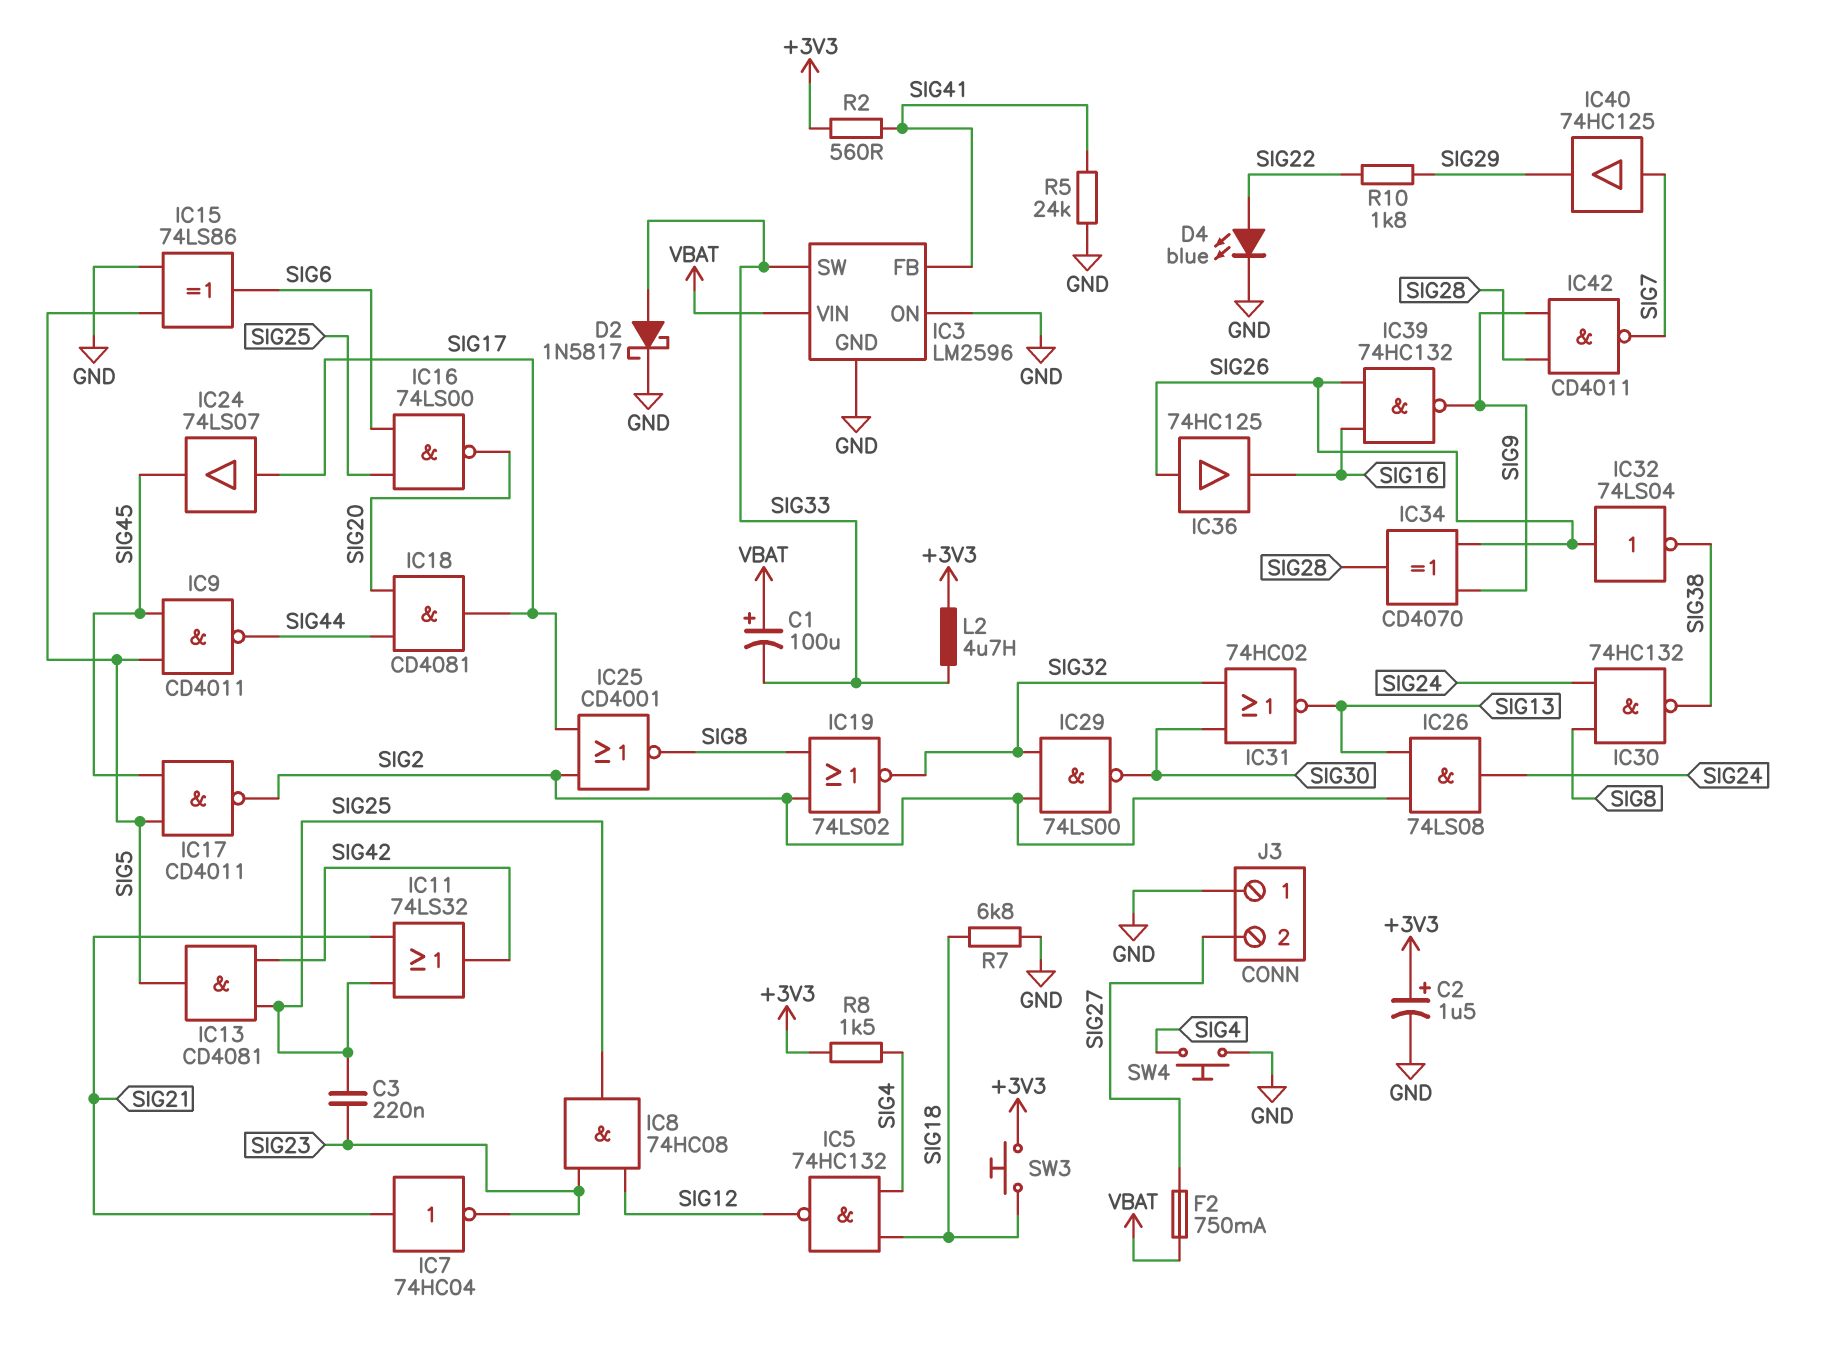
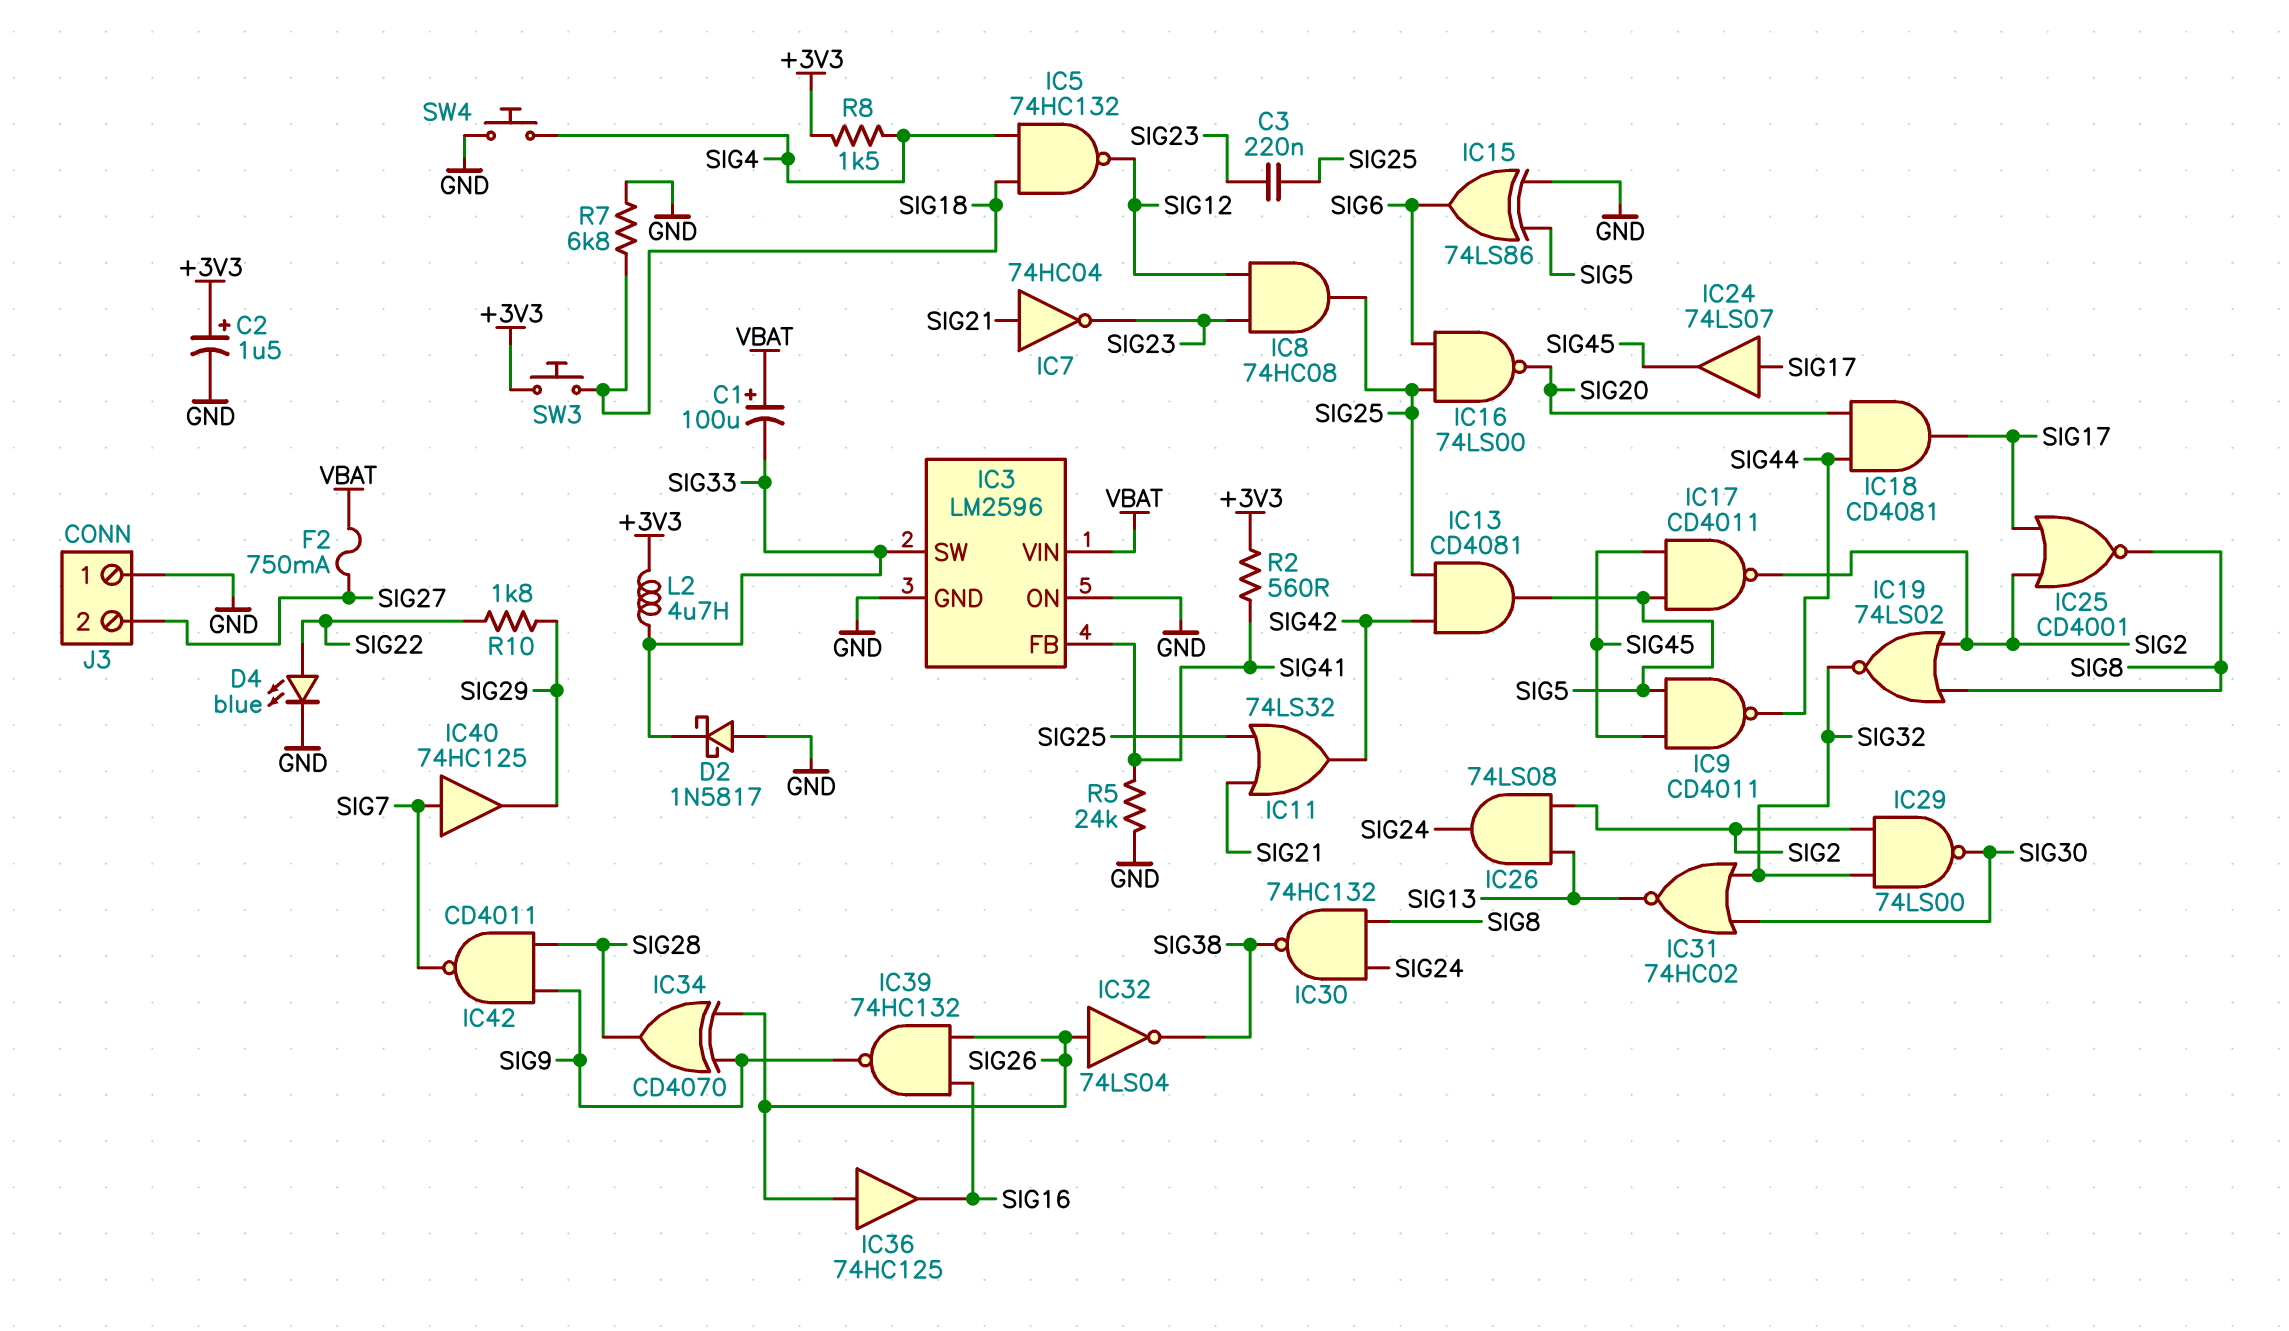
D2: schottky 1N5817 (A SIG33, K GND) -> schottky 1N5817 (A GND, K SIG33)

